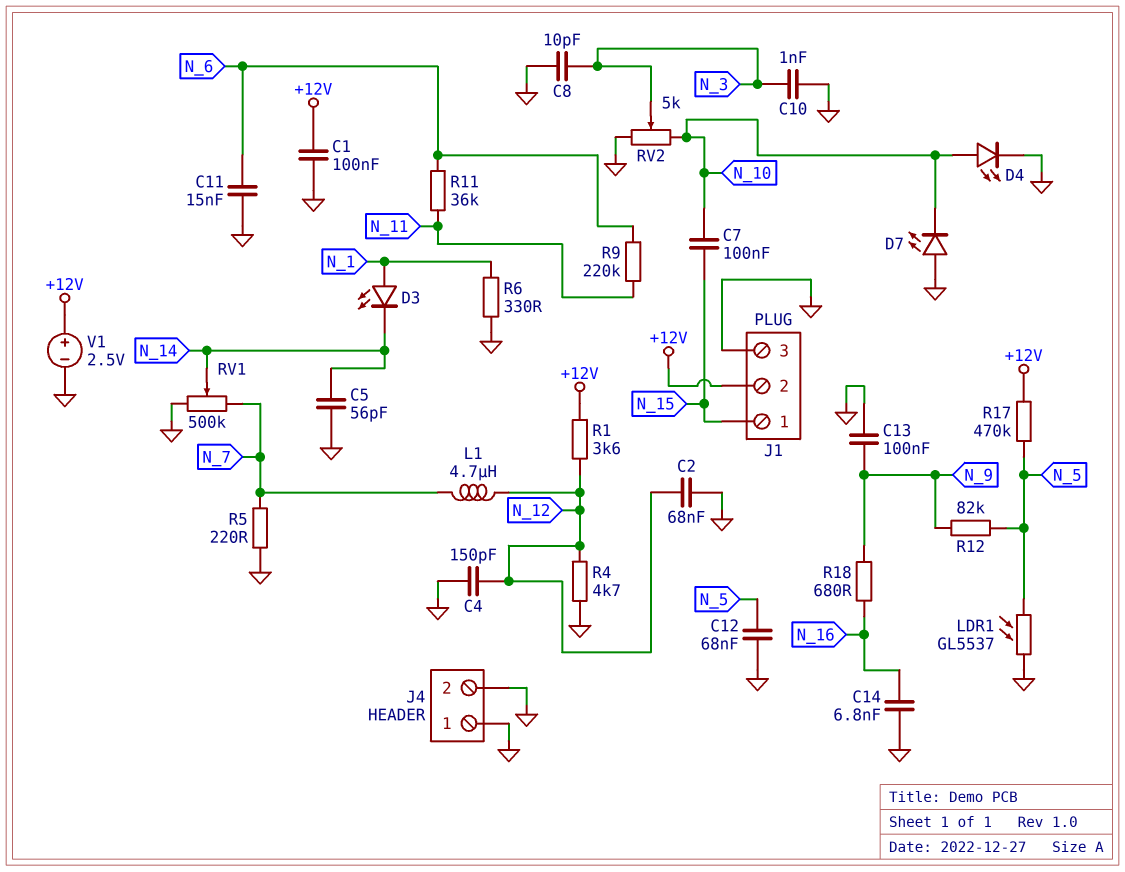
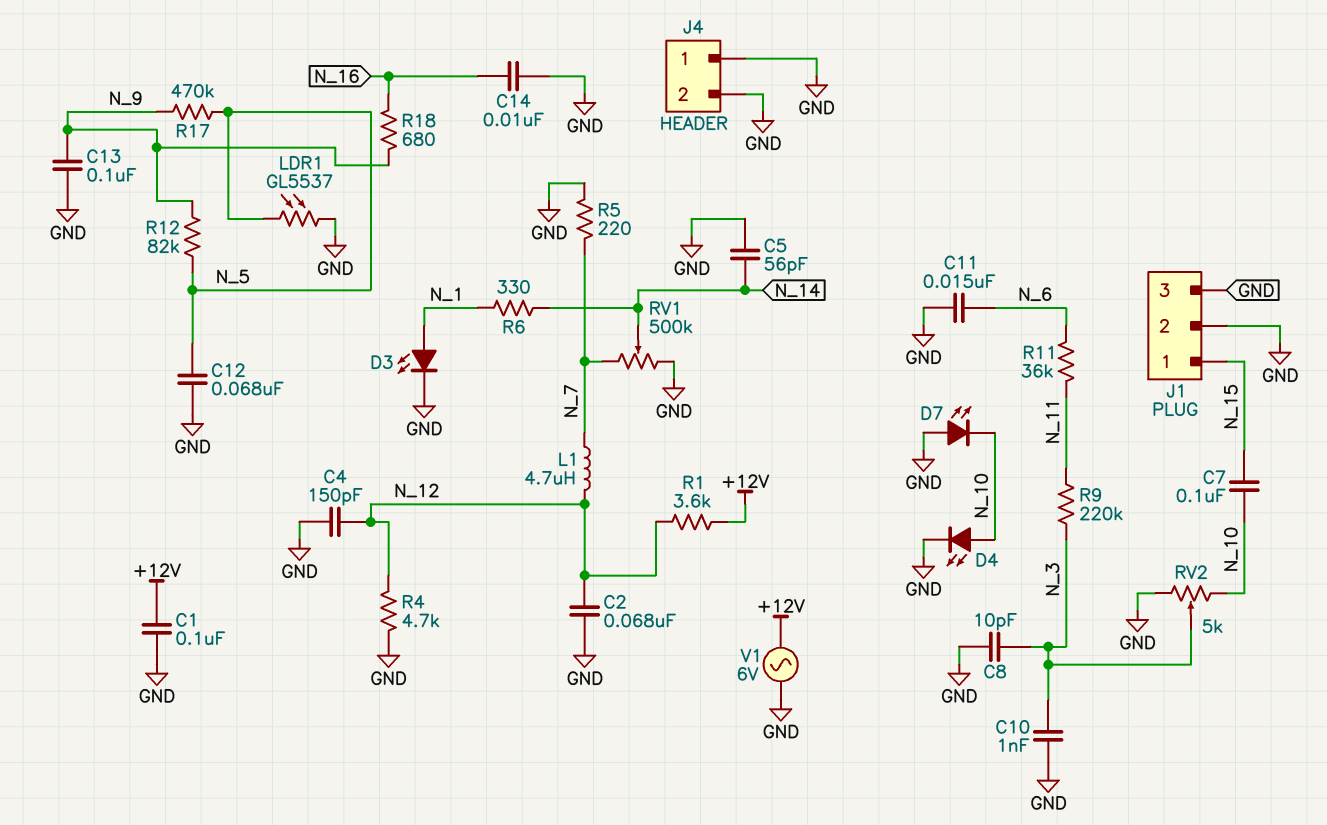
C14: 6.8nF (GND, N_16) -> 10nF (GND, N_16)
D3: LED (A N_1, K N_14) -> LED (A N_1, K GND)
J1 pin 2: +12V -> GND
R6: 330 (GND, N_1) -> 330 (N_1, N_14)
R9: 220k (N_6, N_11) -> 220k (N_3, N_11)
R17: 470k (+12V, N_5) -> 470k (N_5, N_9)
V1: 2.5V (plus +12V, minus GND) -> AC 6V (+12V, GND)

